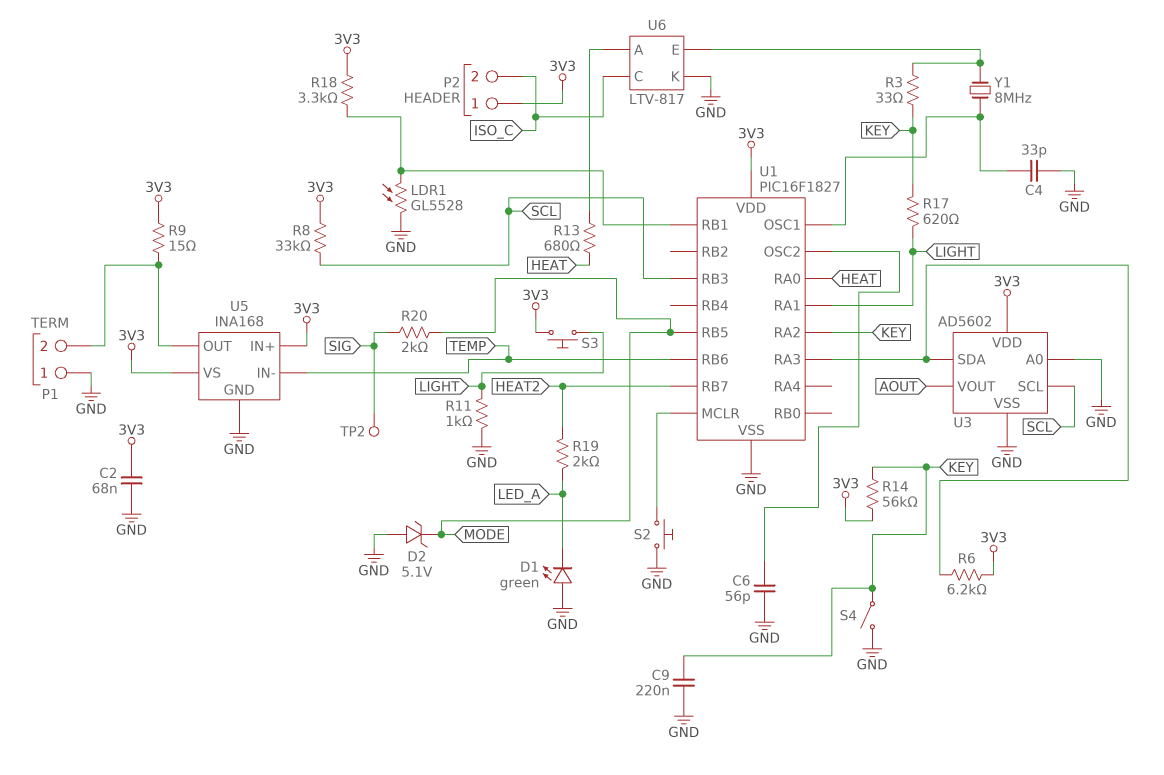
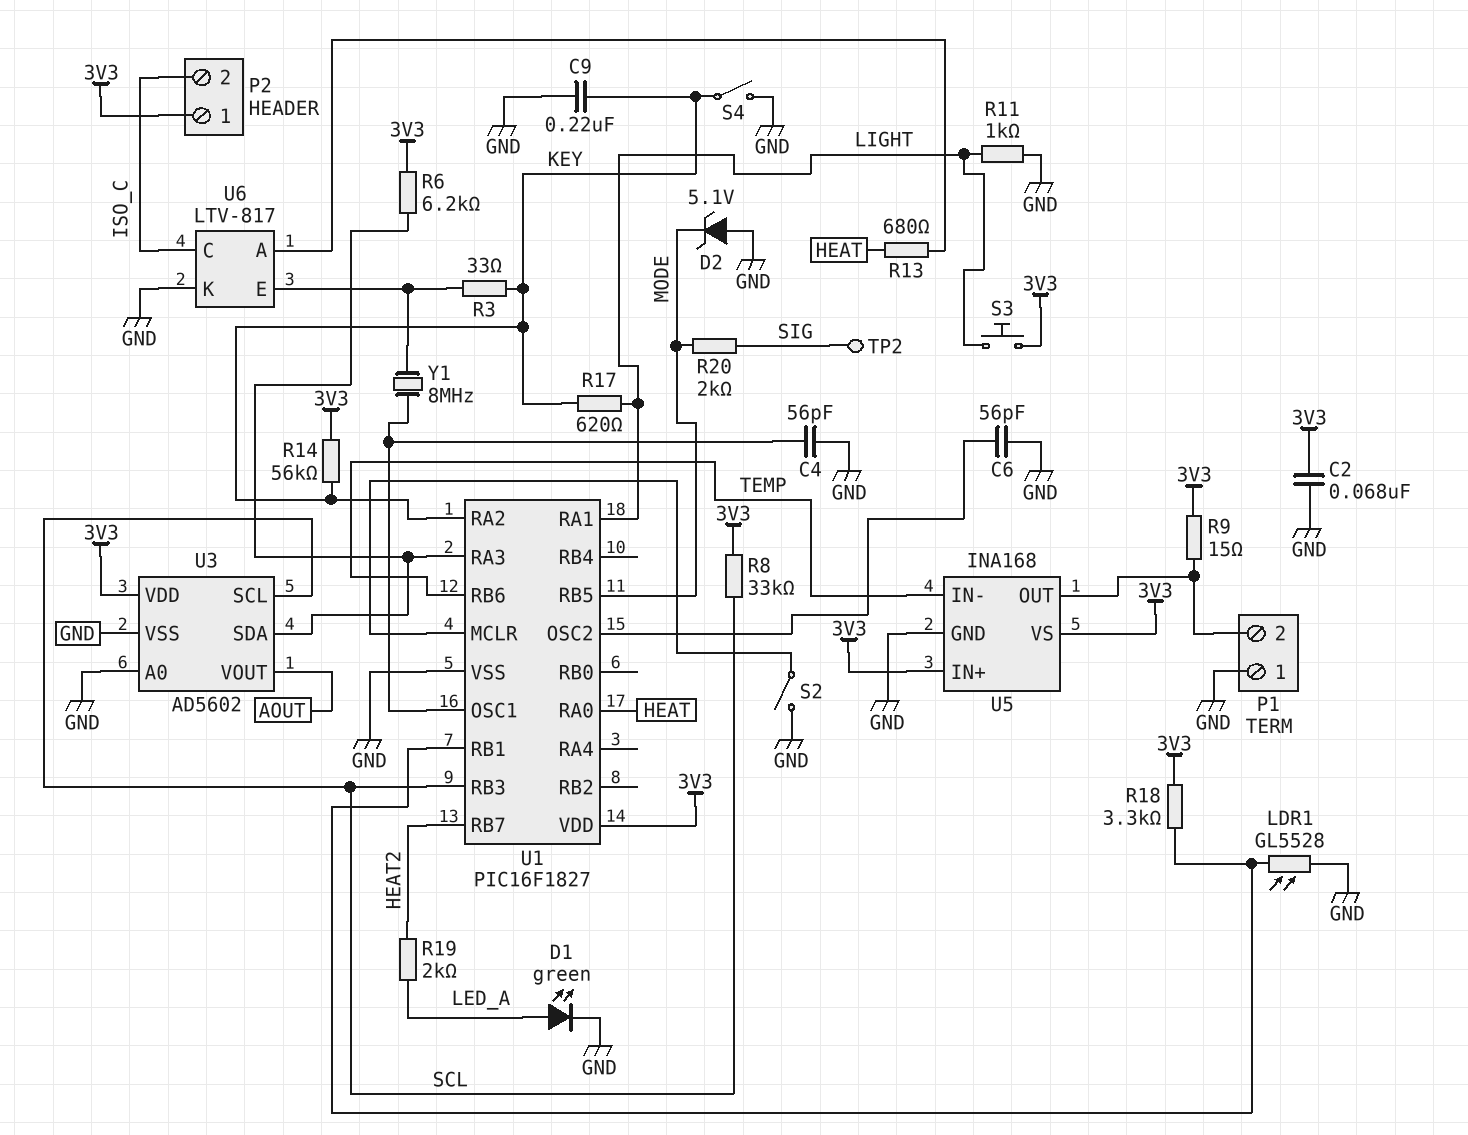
C4: 33pF (GND, U1/OSC1) -> 56pF (GND, U1/OSC1)
D1: LED green (A GND, K LED_A) -> LED green (A LED_A, K GND)
S2: button (GND, U1/MCLR) -> switch (GND, U1/MCLR)

